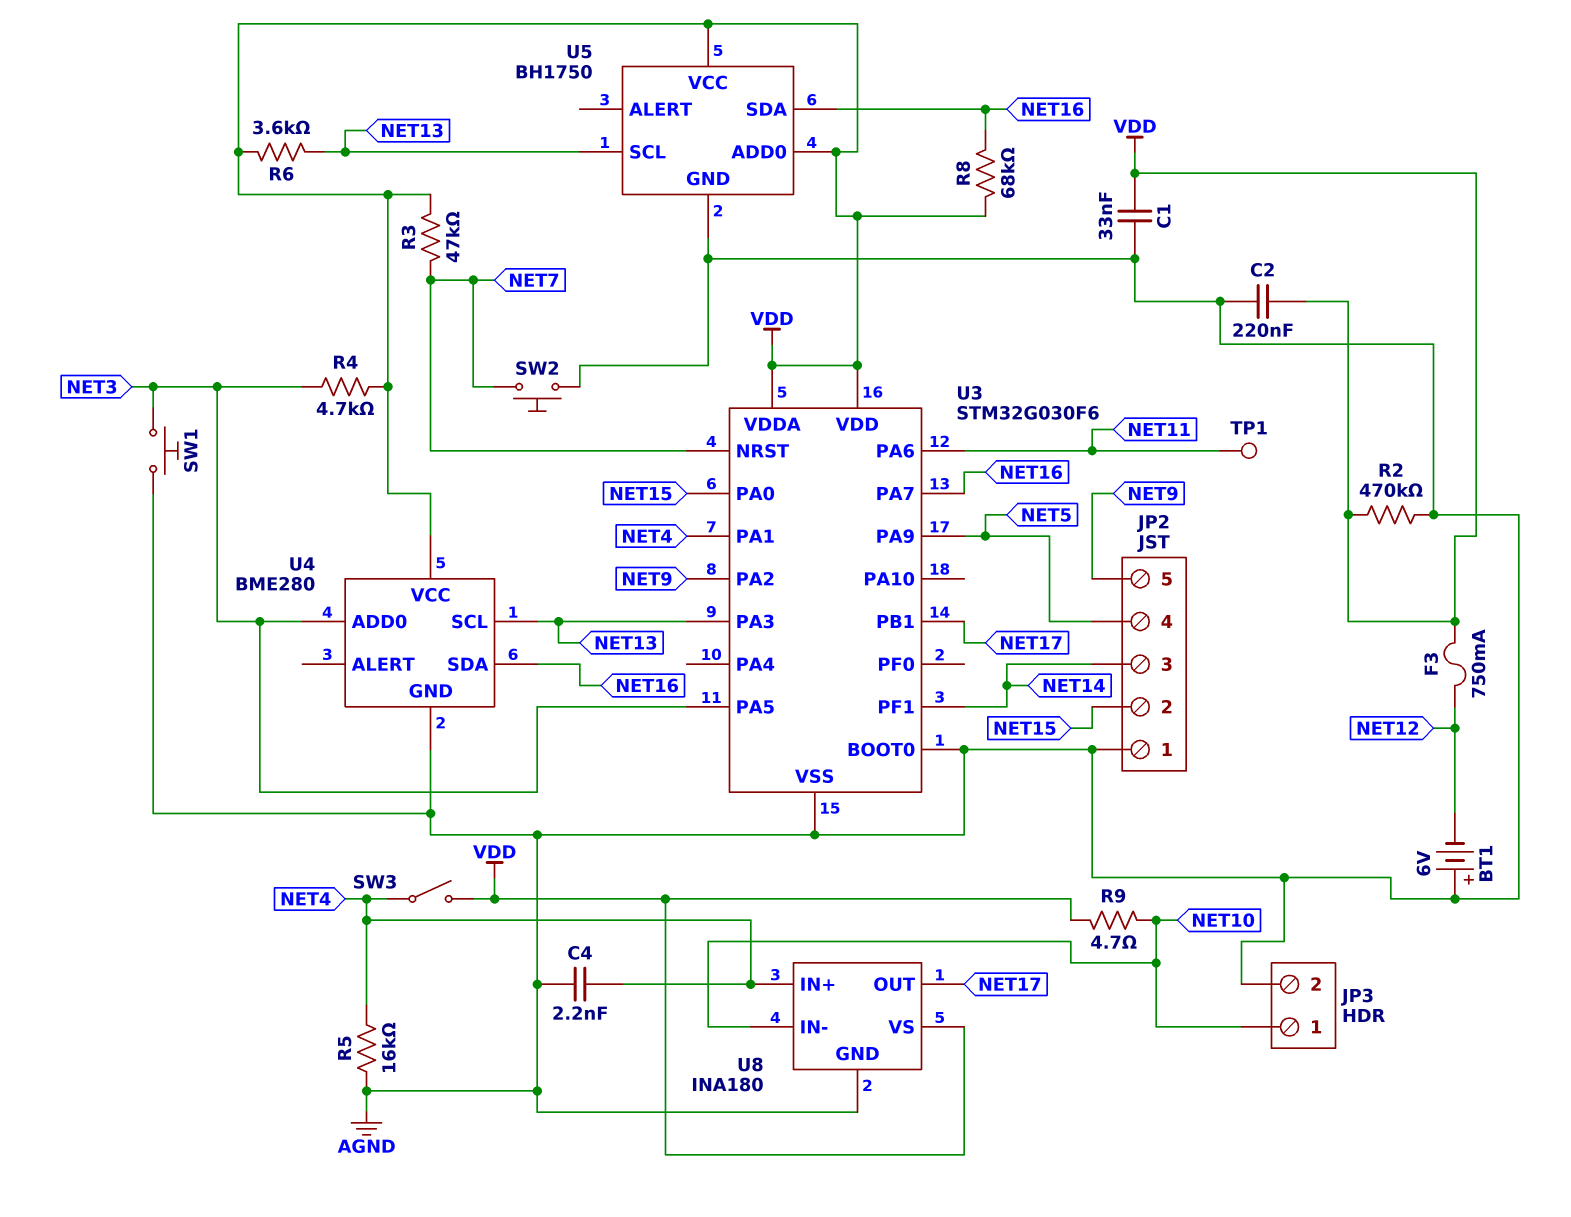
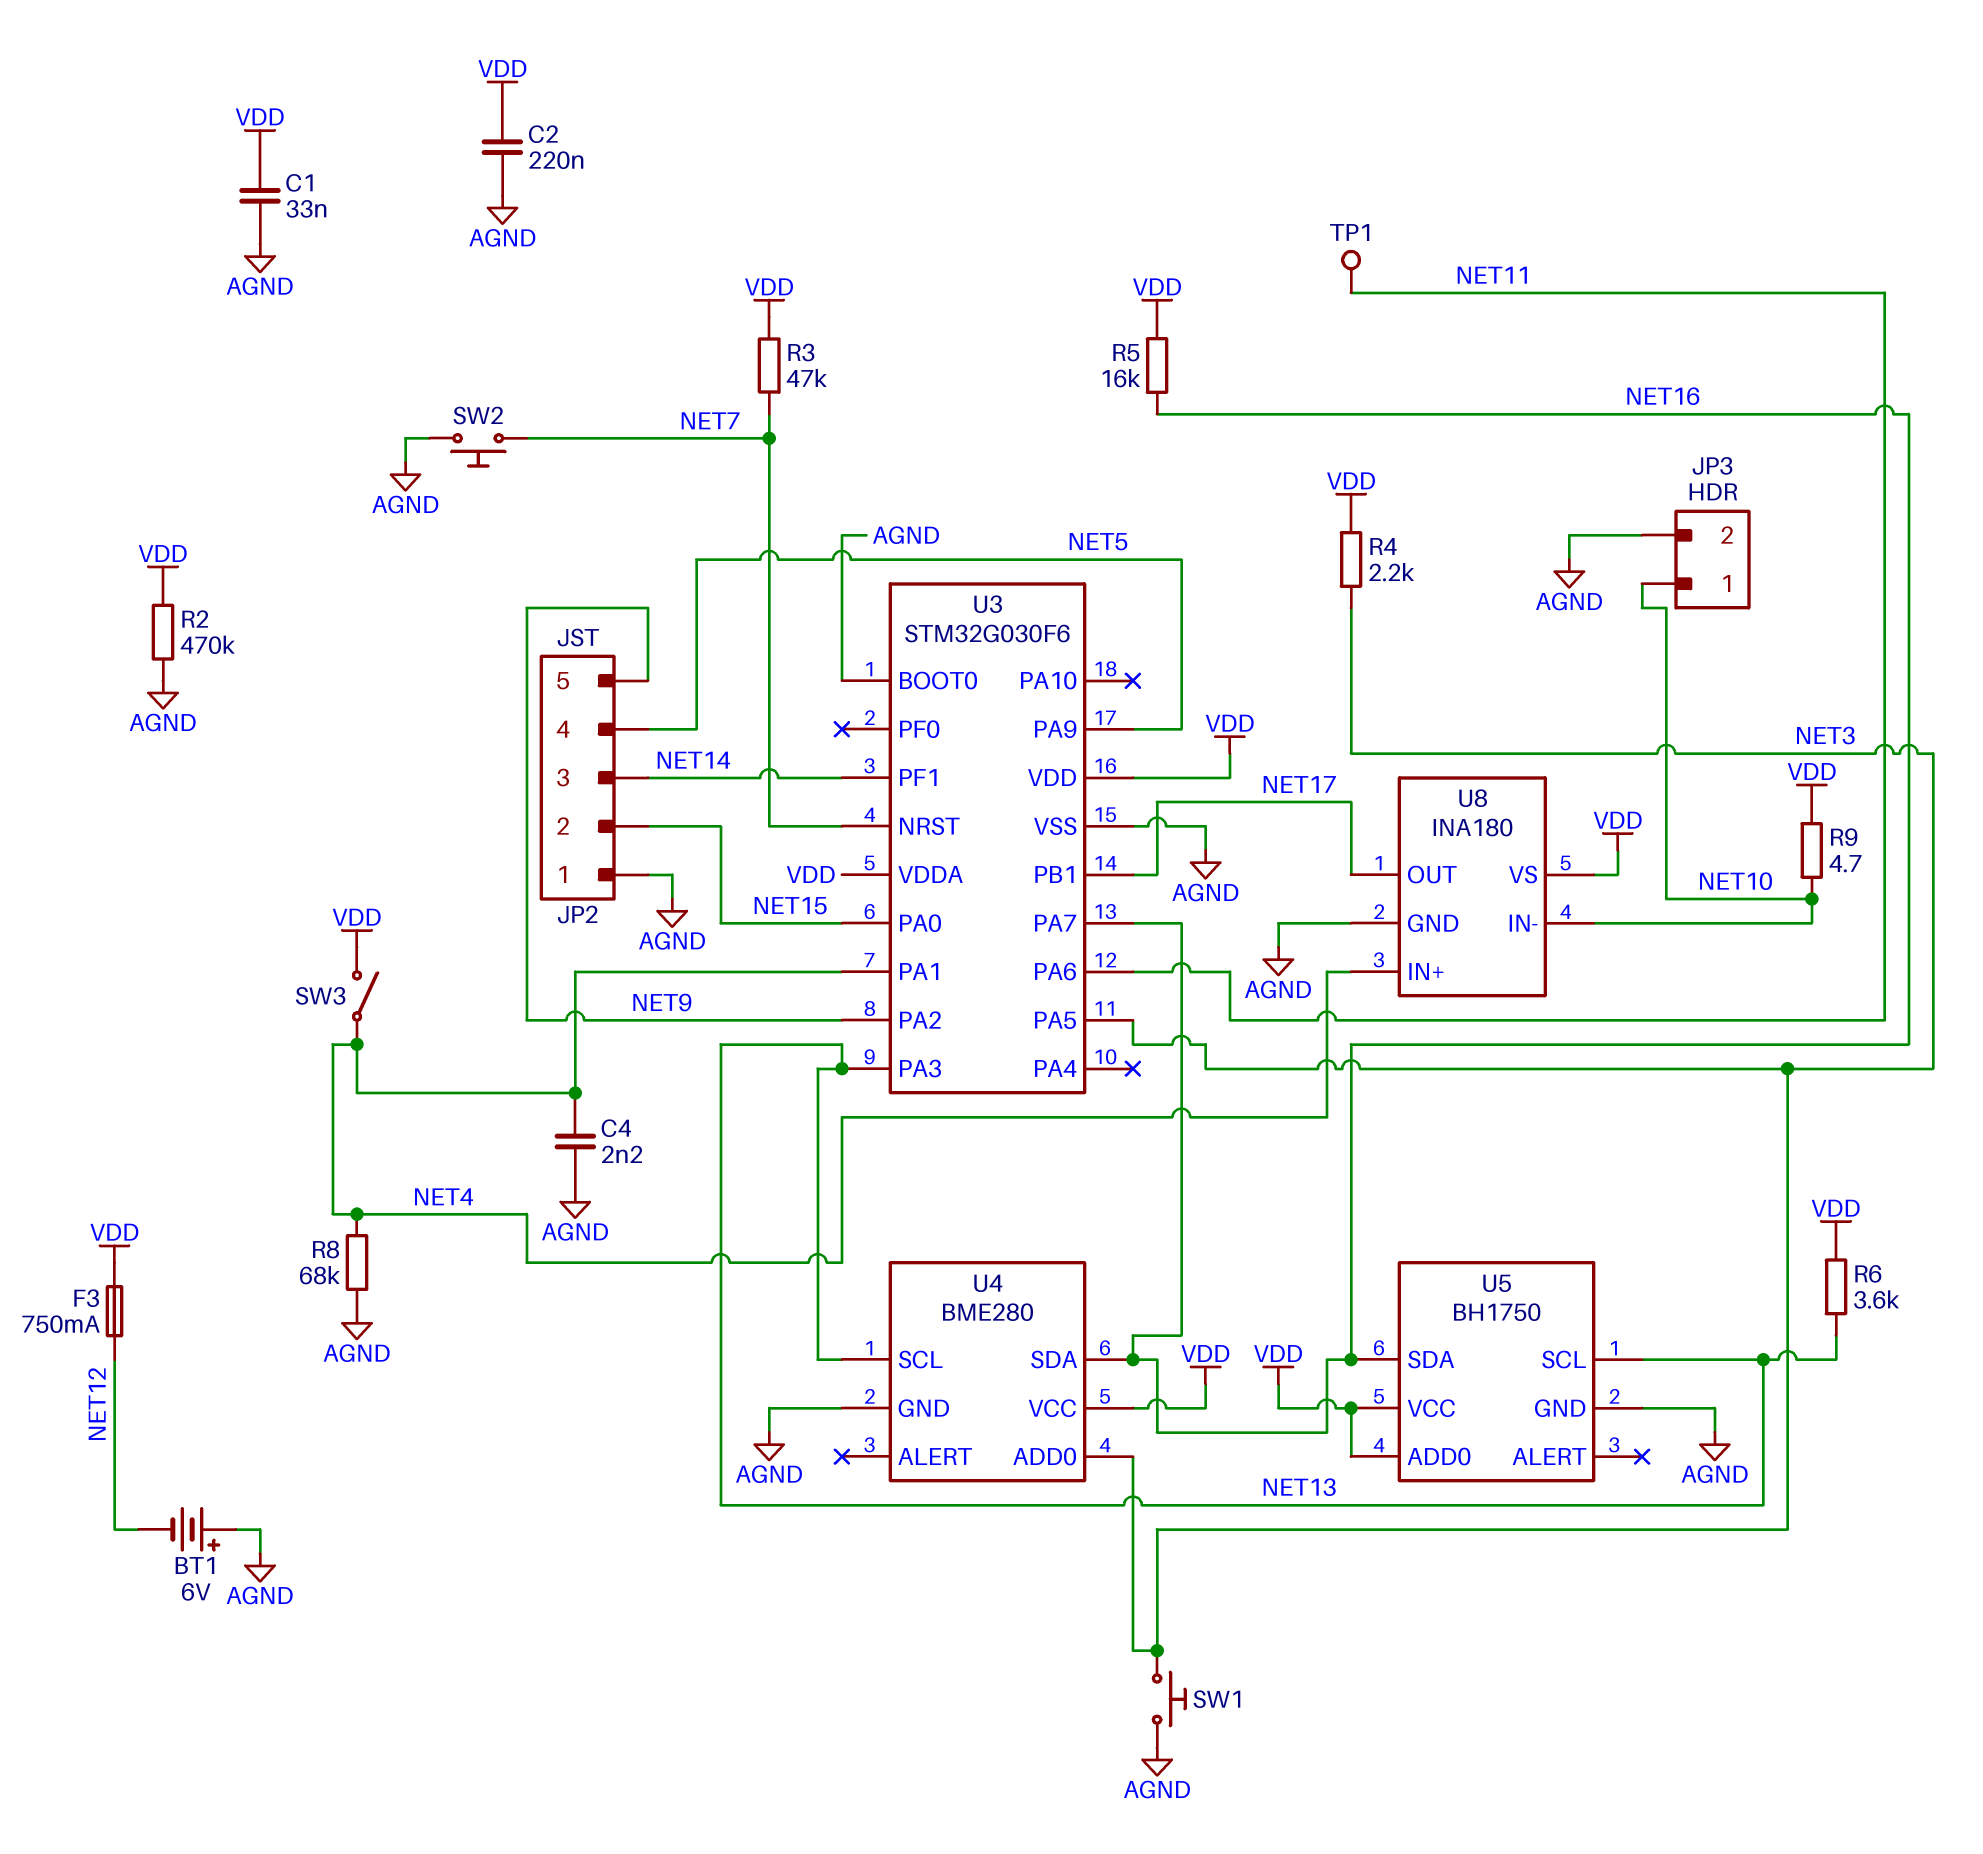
R4: 4.7k (NET3, VDD) -> 2.2k (NET3, VDD)
R5: 16k (AGND, NET4) -> 16k (NET16, VDD)
R8: 68k (NET16, VDD) -> 68k (AGND, NET4)

